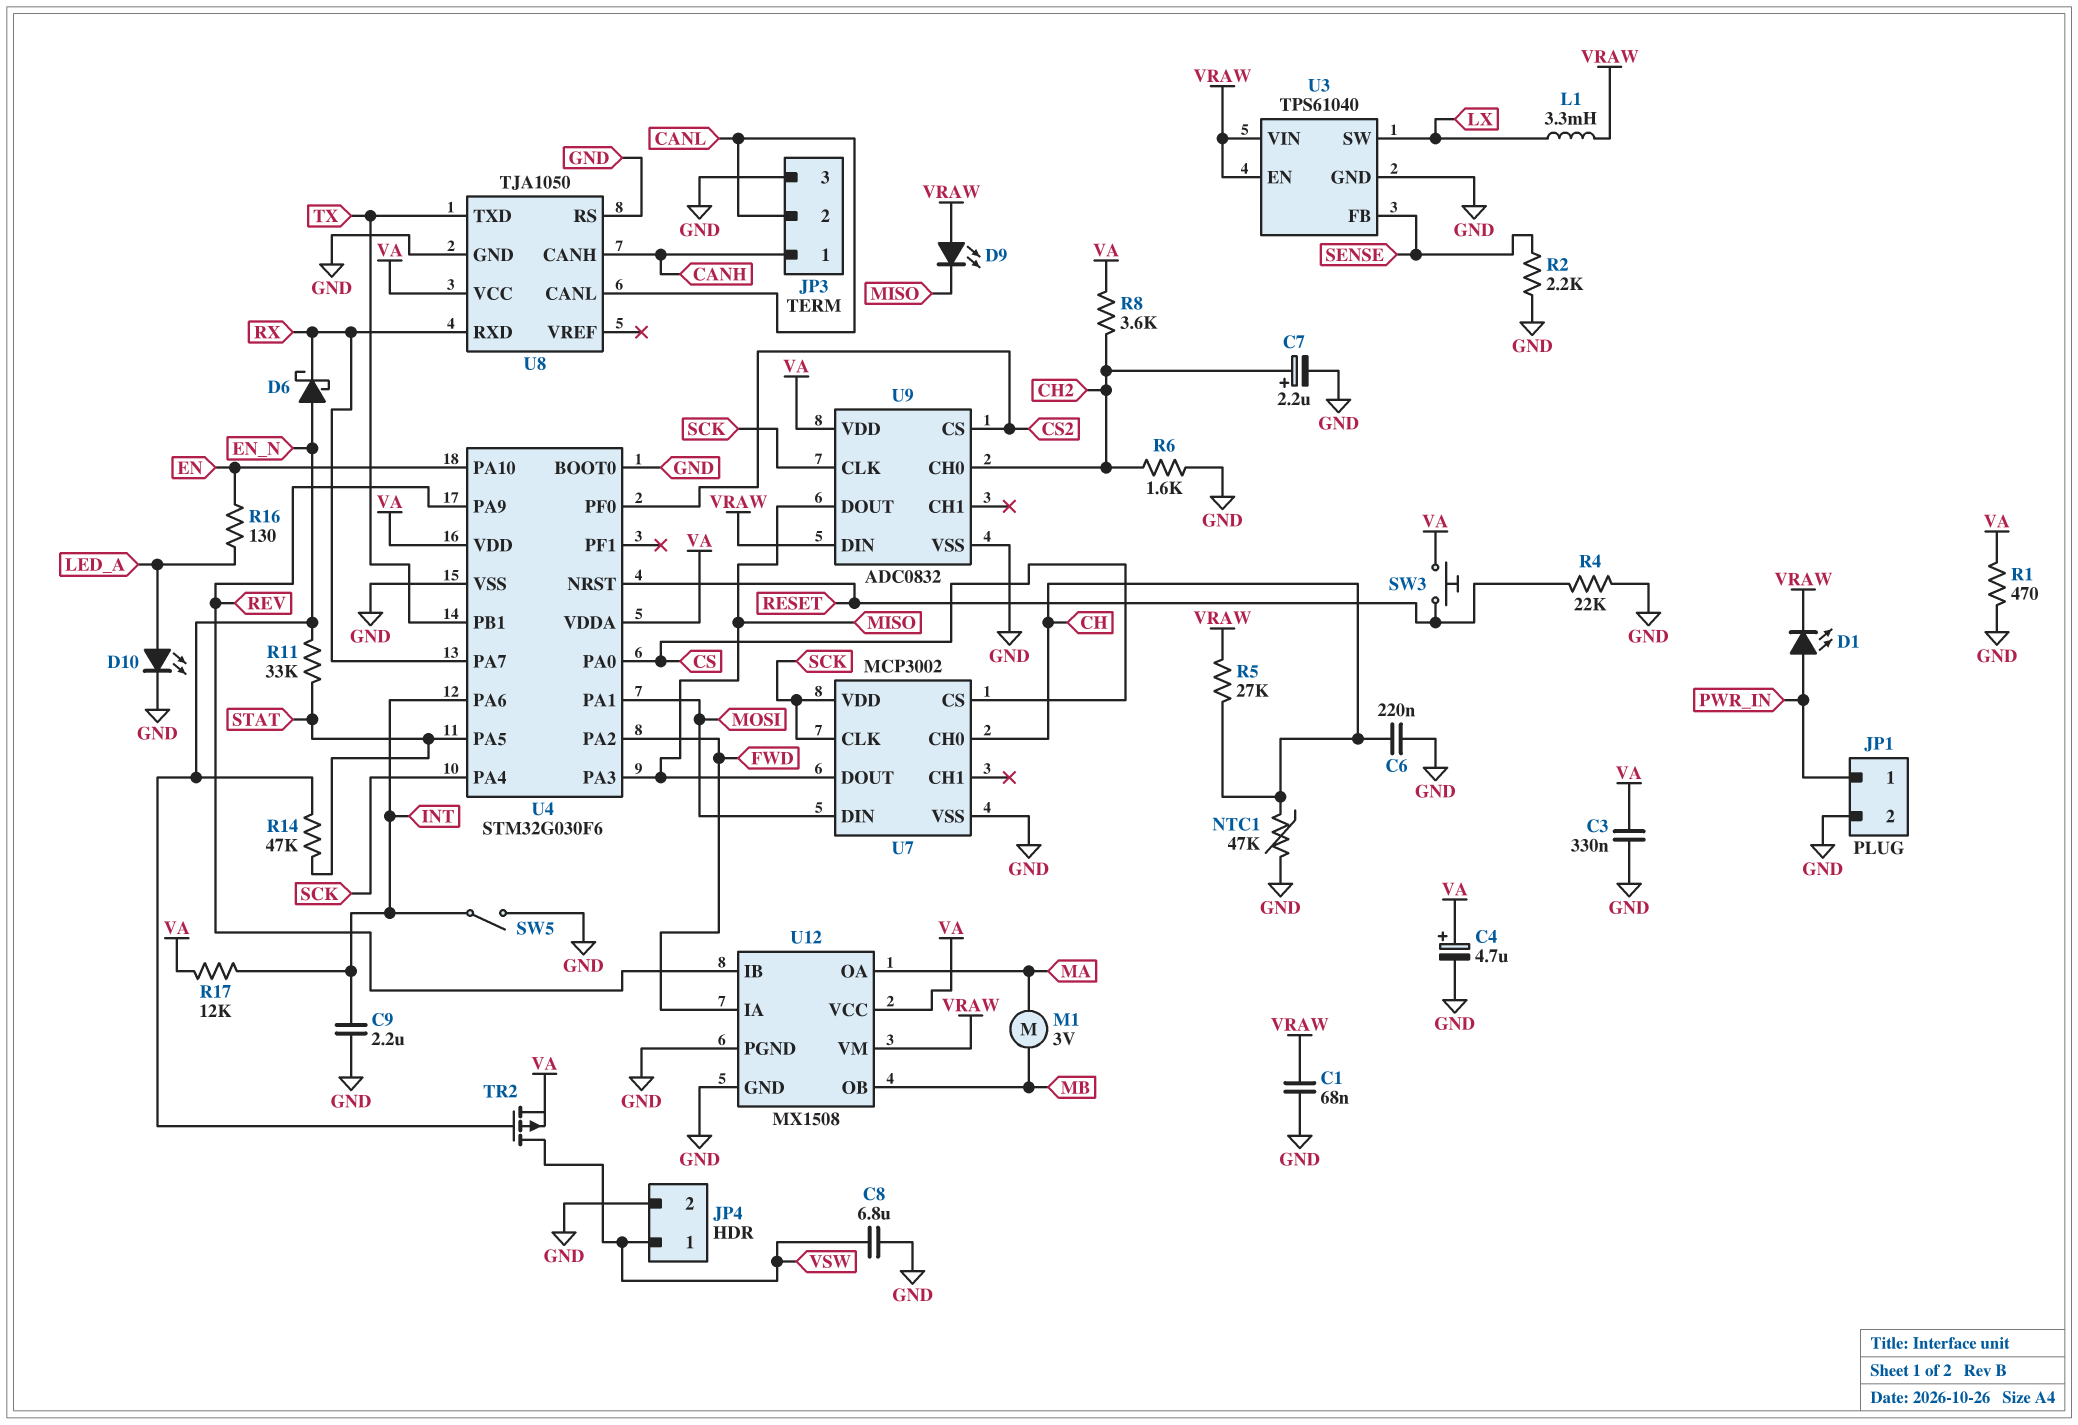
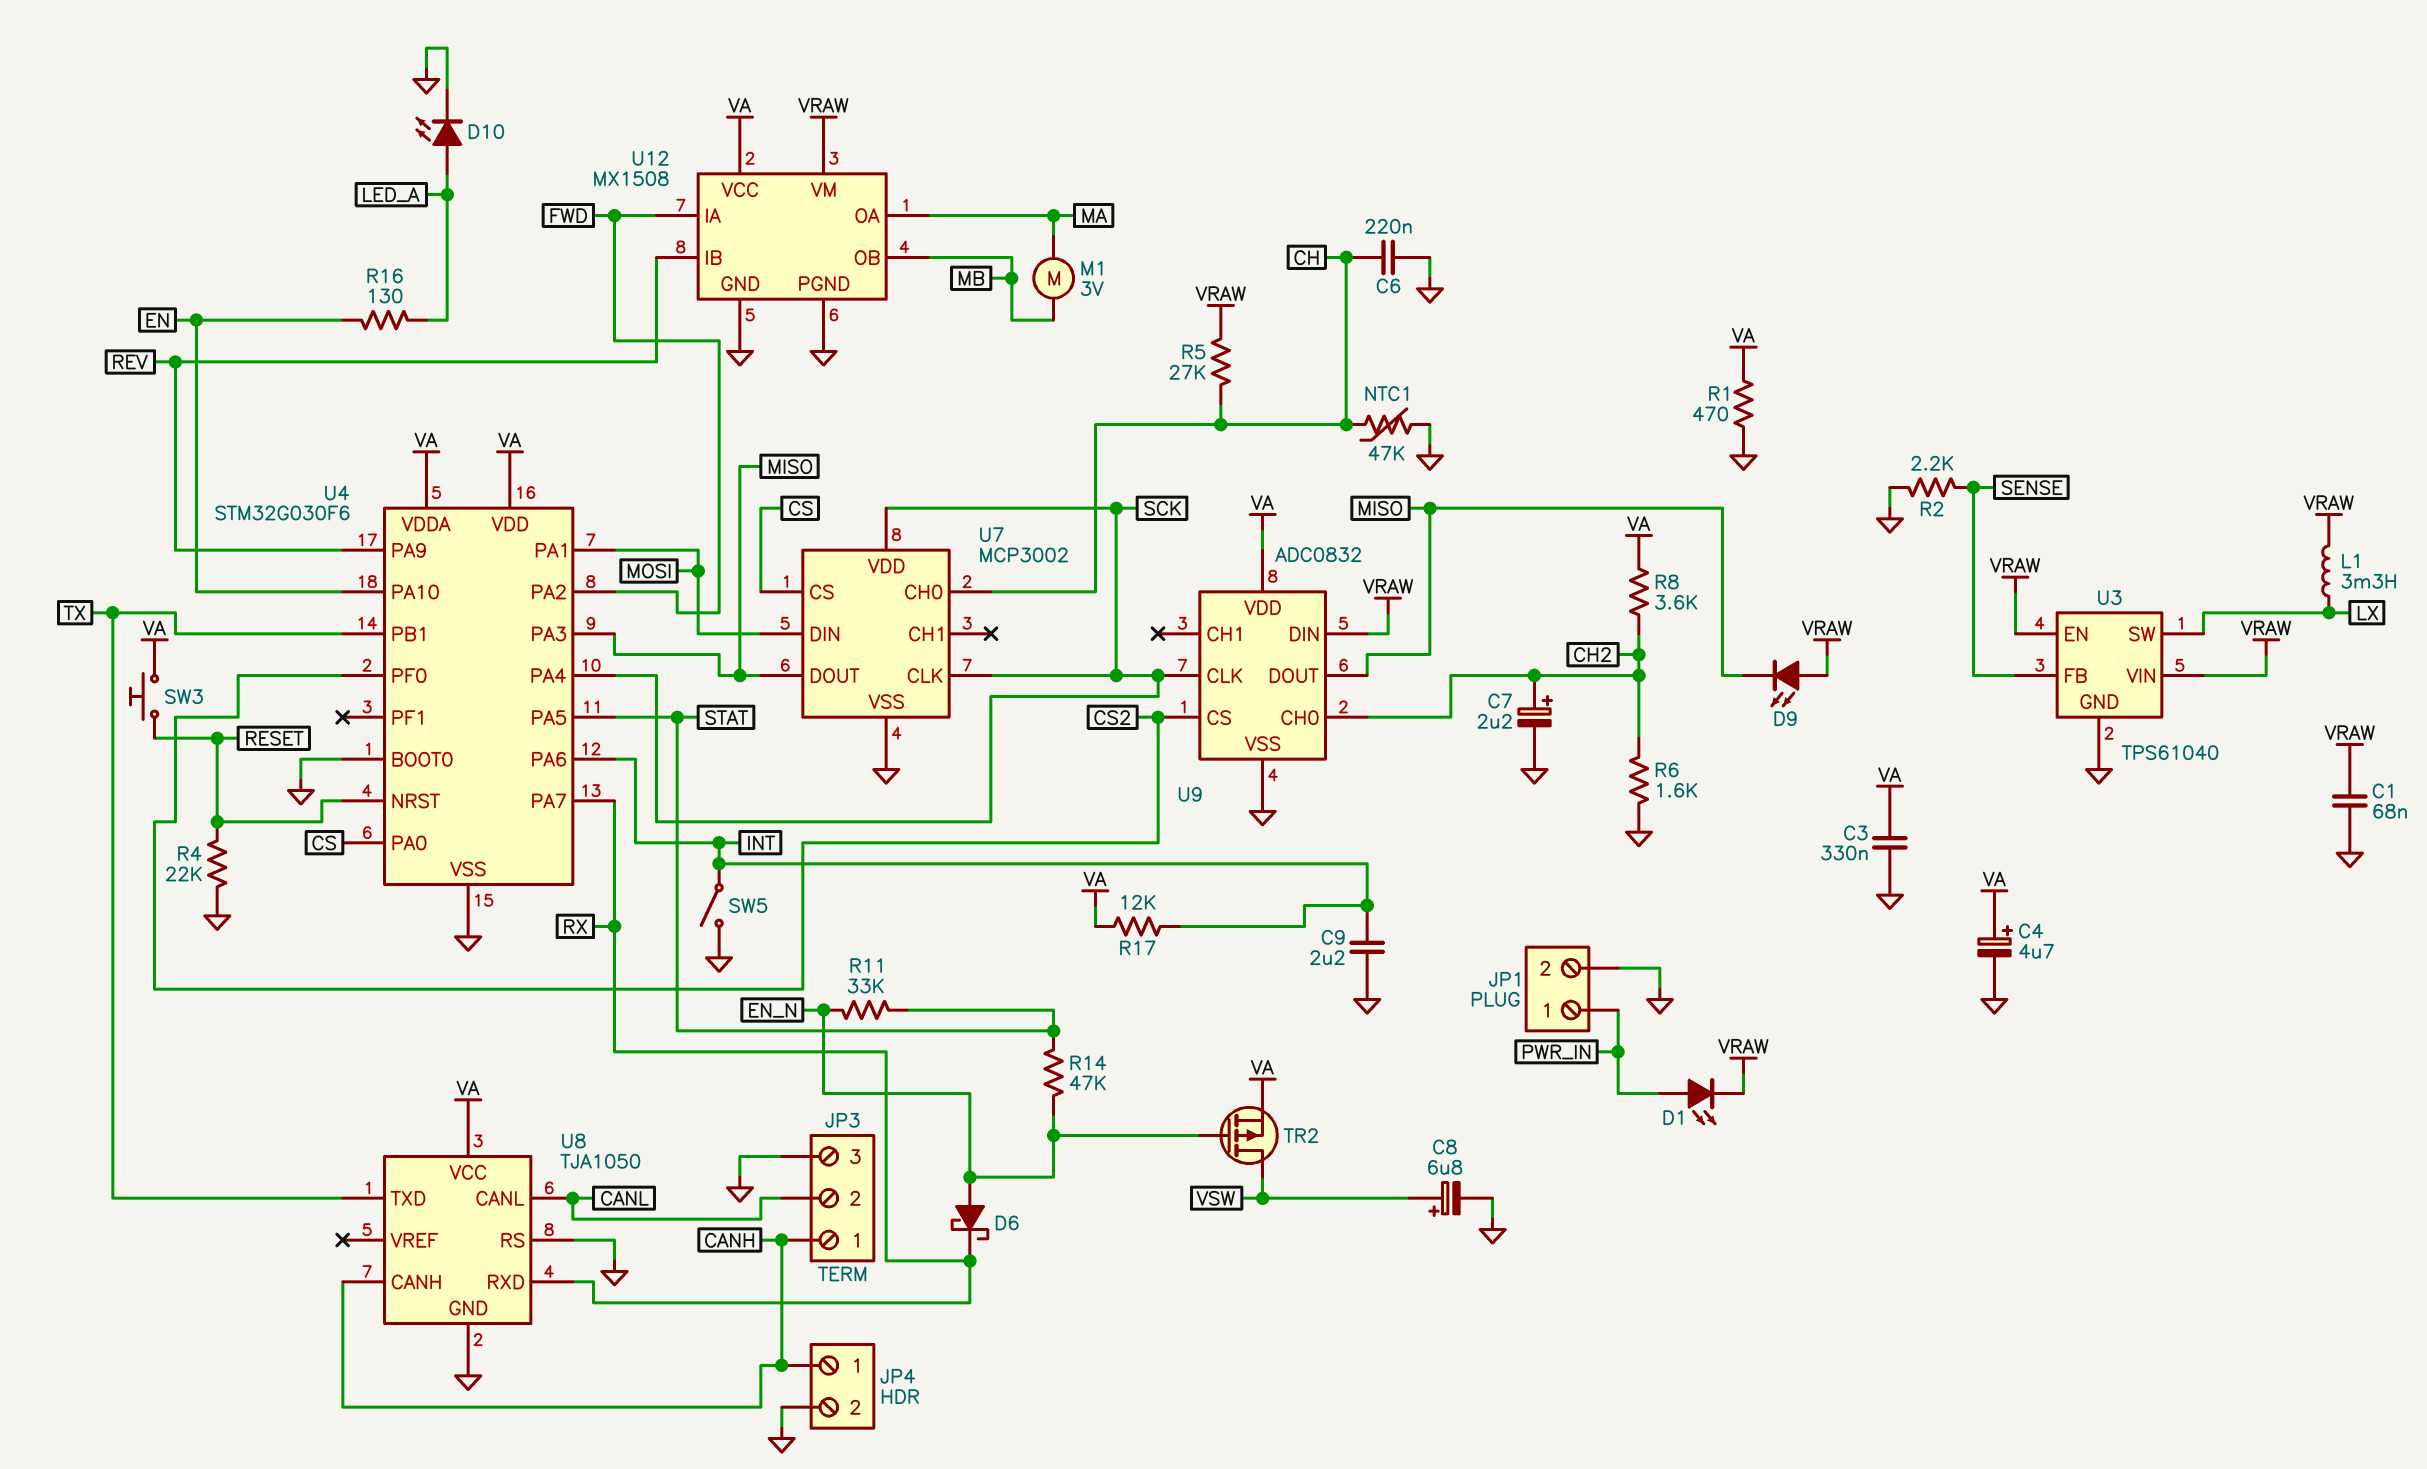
C8: 6.8uF (GND, VSW) -> 6.8uF (plus VSW, minus GND)
JP4 pin 1: VSW -> CANH

